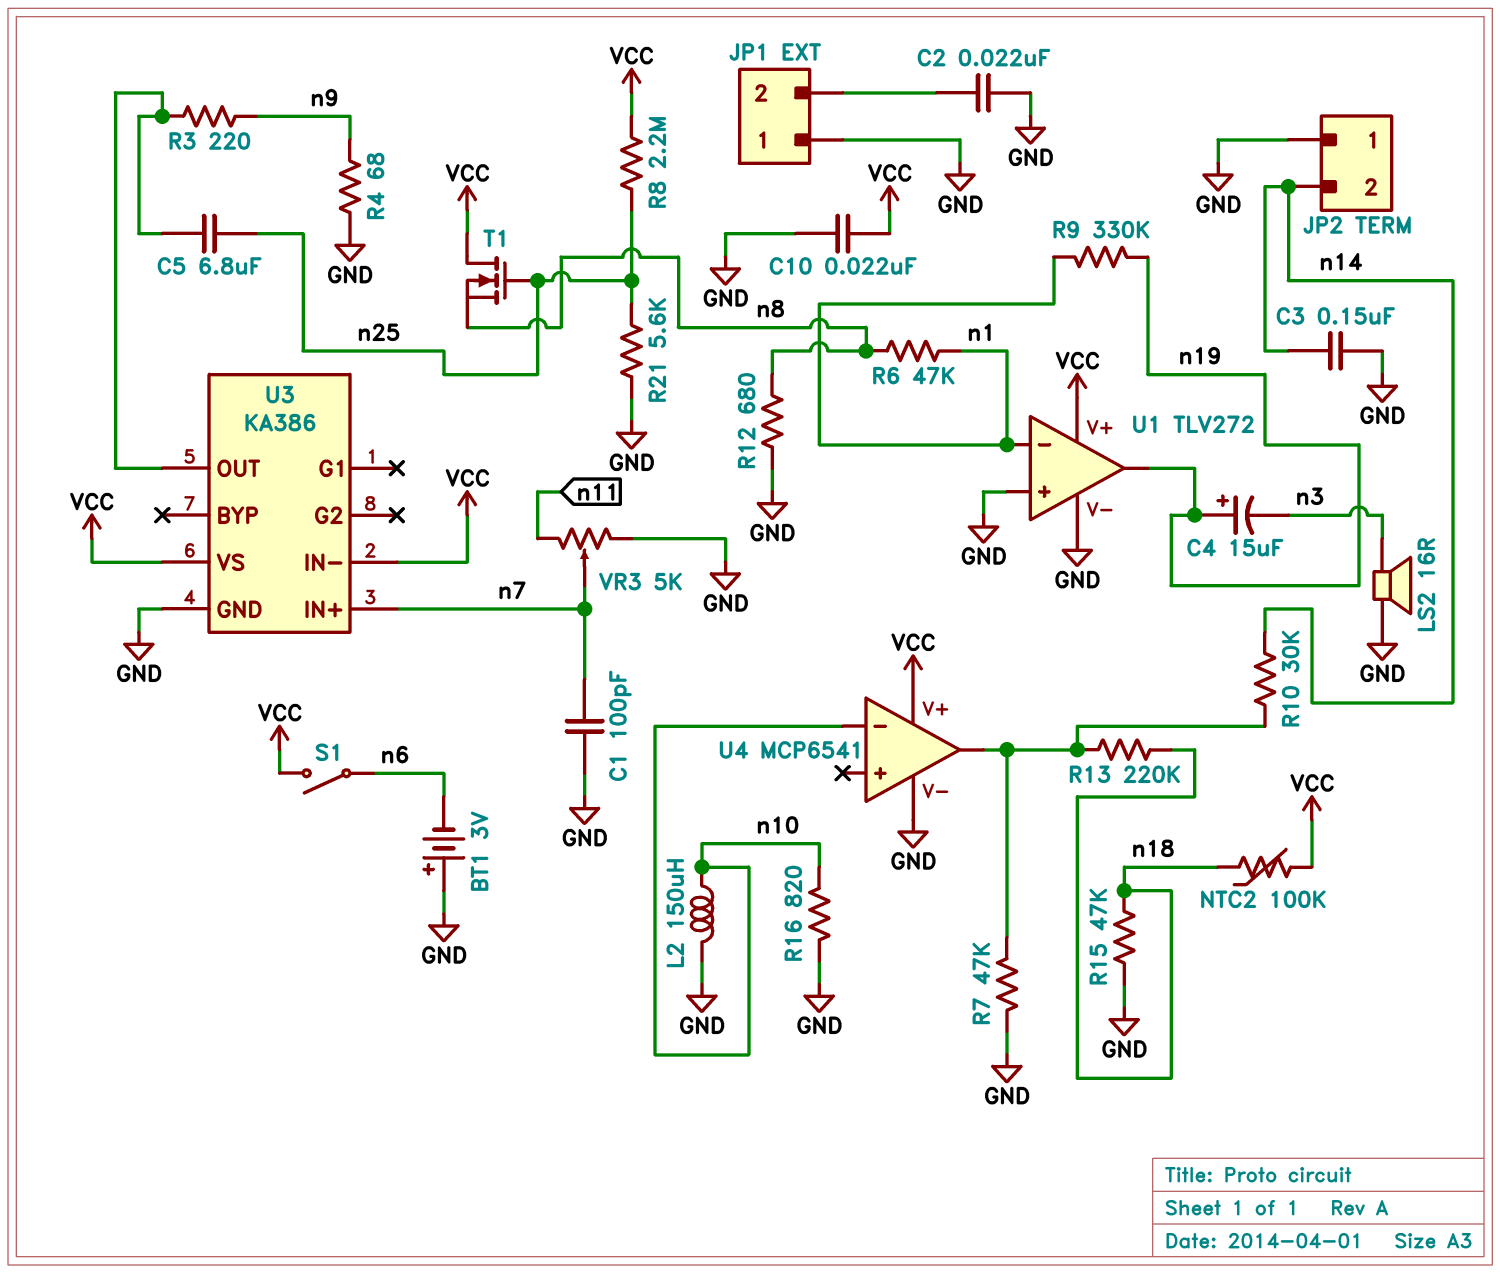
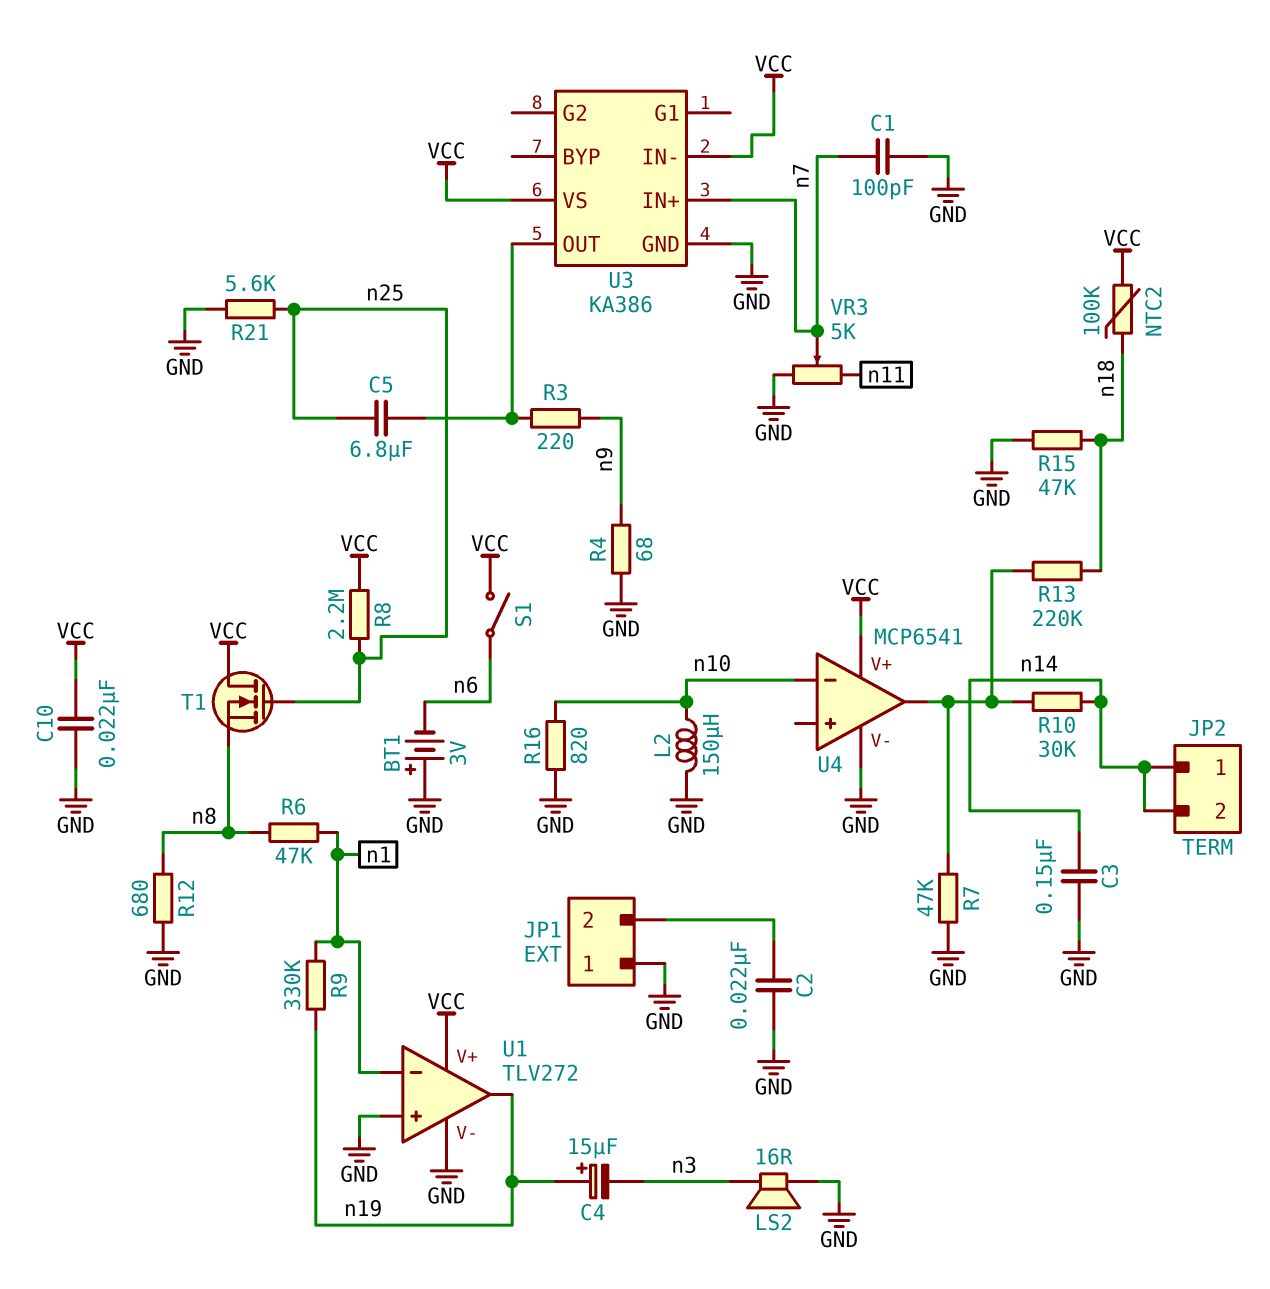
JP2 pin 1: GND -> n14

